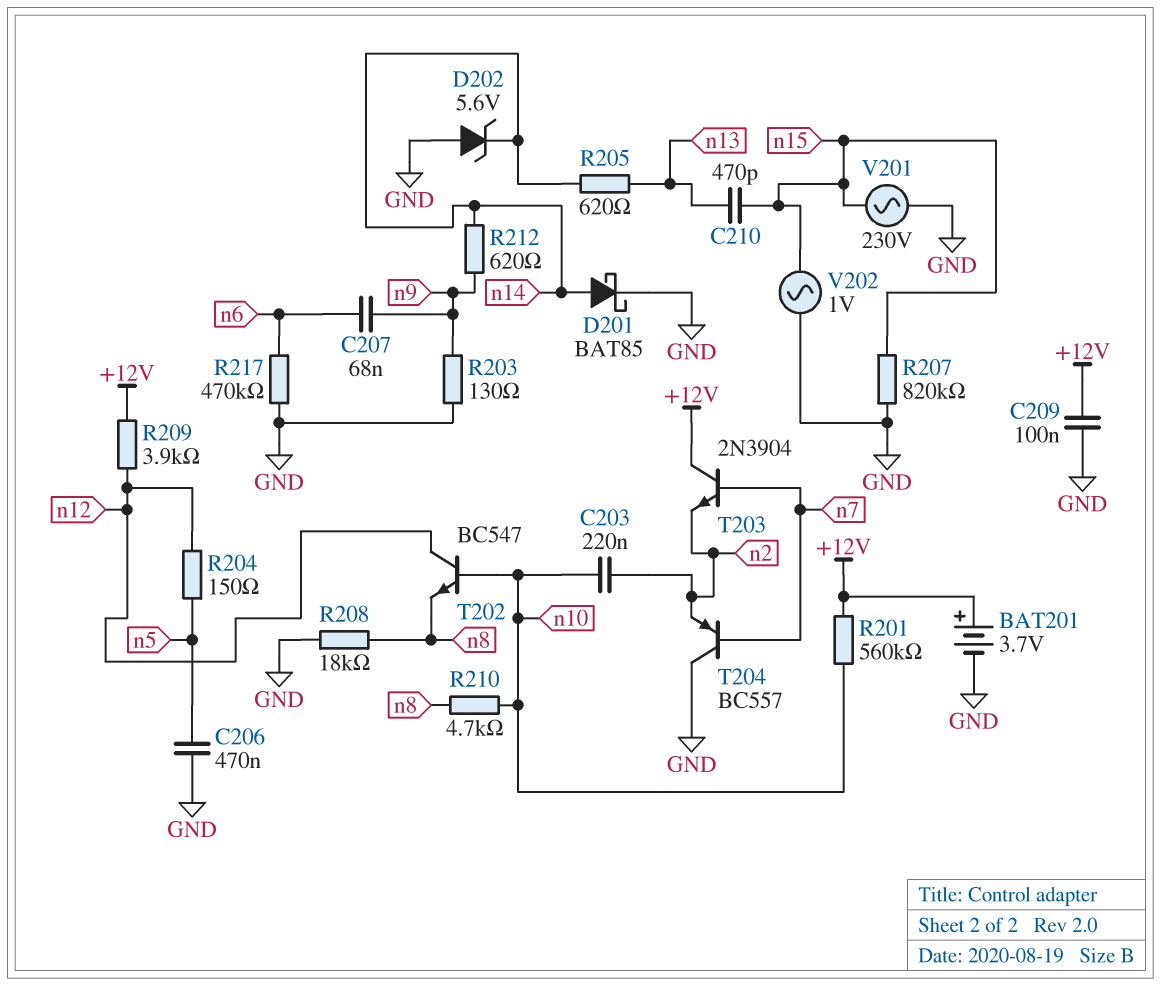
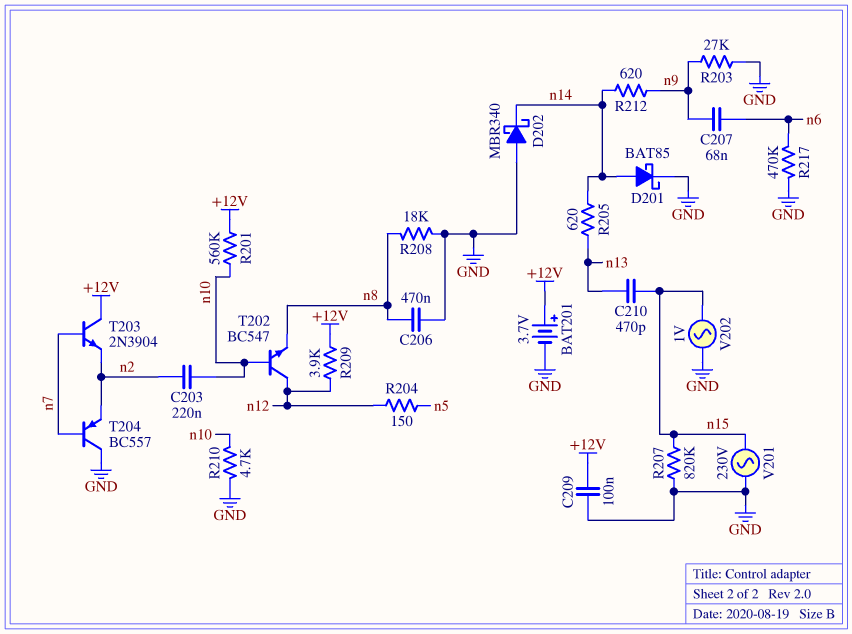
C206: 470nF (GND, n5) -> 470nF (GND, n8)
D202: zener 5.6V (A GND, K n14) -> schottky MBR340 (A GND, K n14)
R203: 130 (GND, n9) -> 27k (GND, n9)
R210: 4.7k (n8, n10) -> 4.7k (GND, n10)

